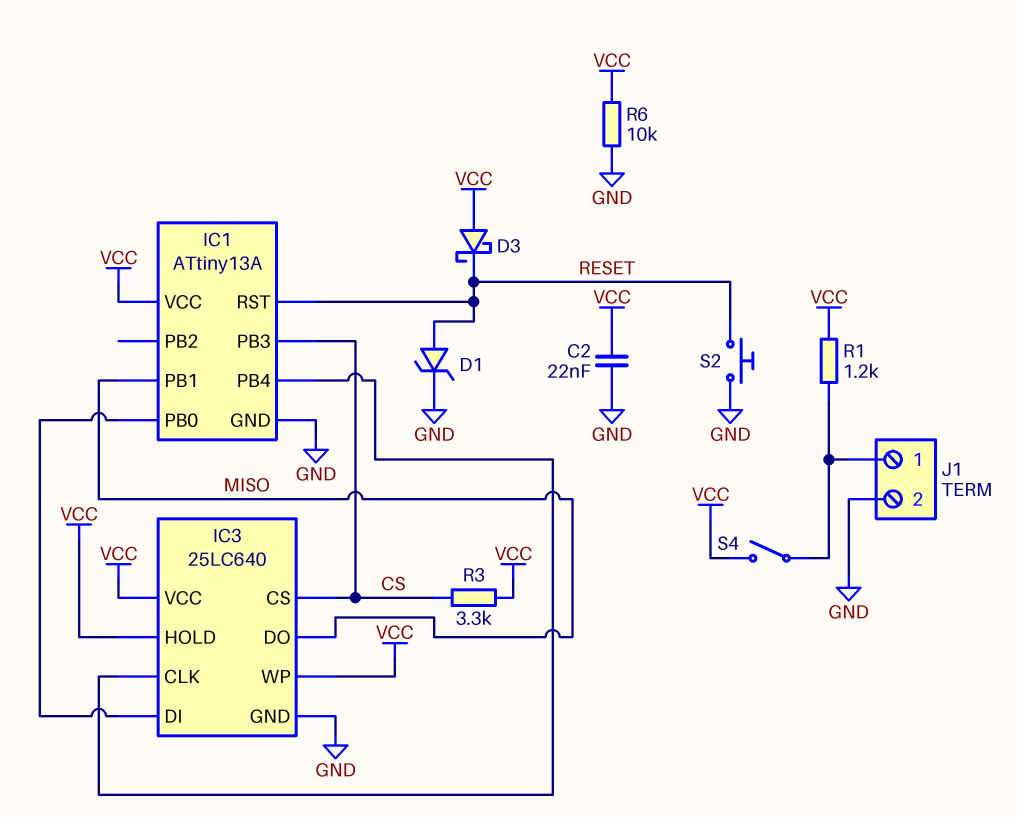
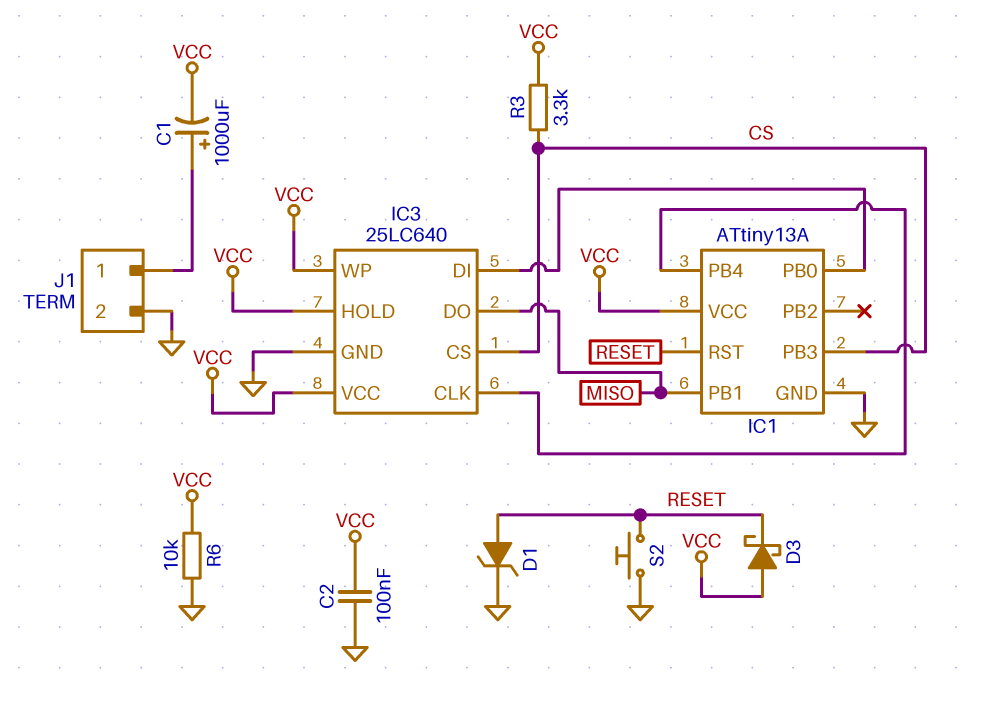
C1: none -> 1000uF (plus J1/1, minus VCC)
C2: 22nF (GND, VCC) -> 100nF (GND, VCC)
R1: 1.2k (J1/1, VCC) -> none
S4: switch (J1/1, VCC) -> none

